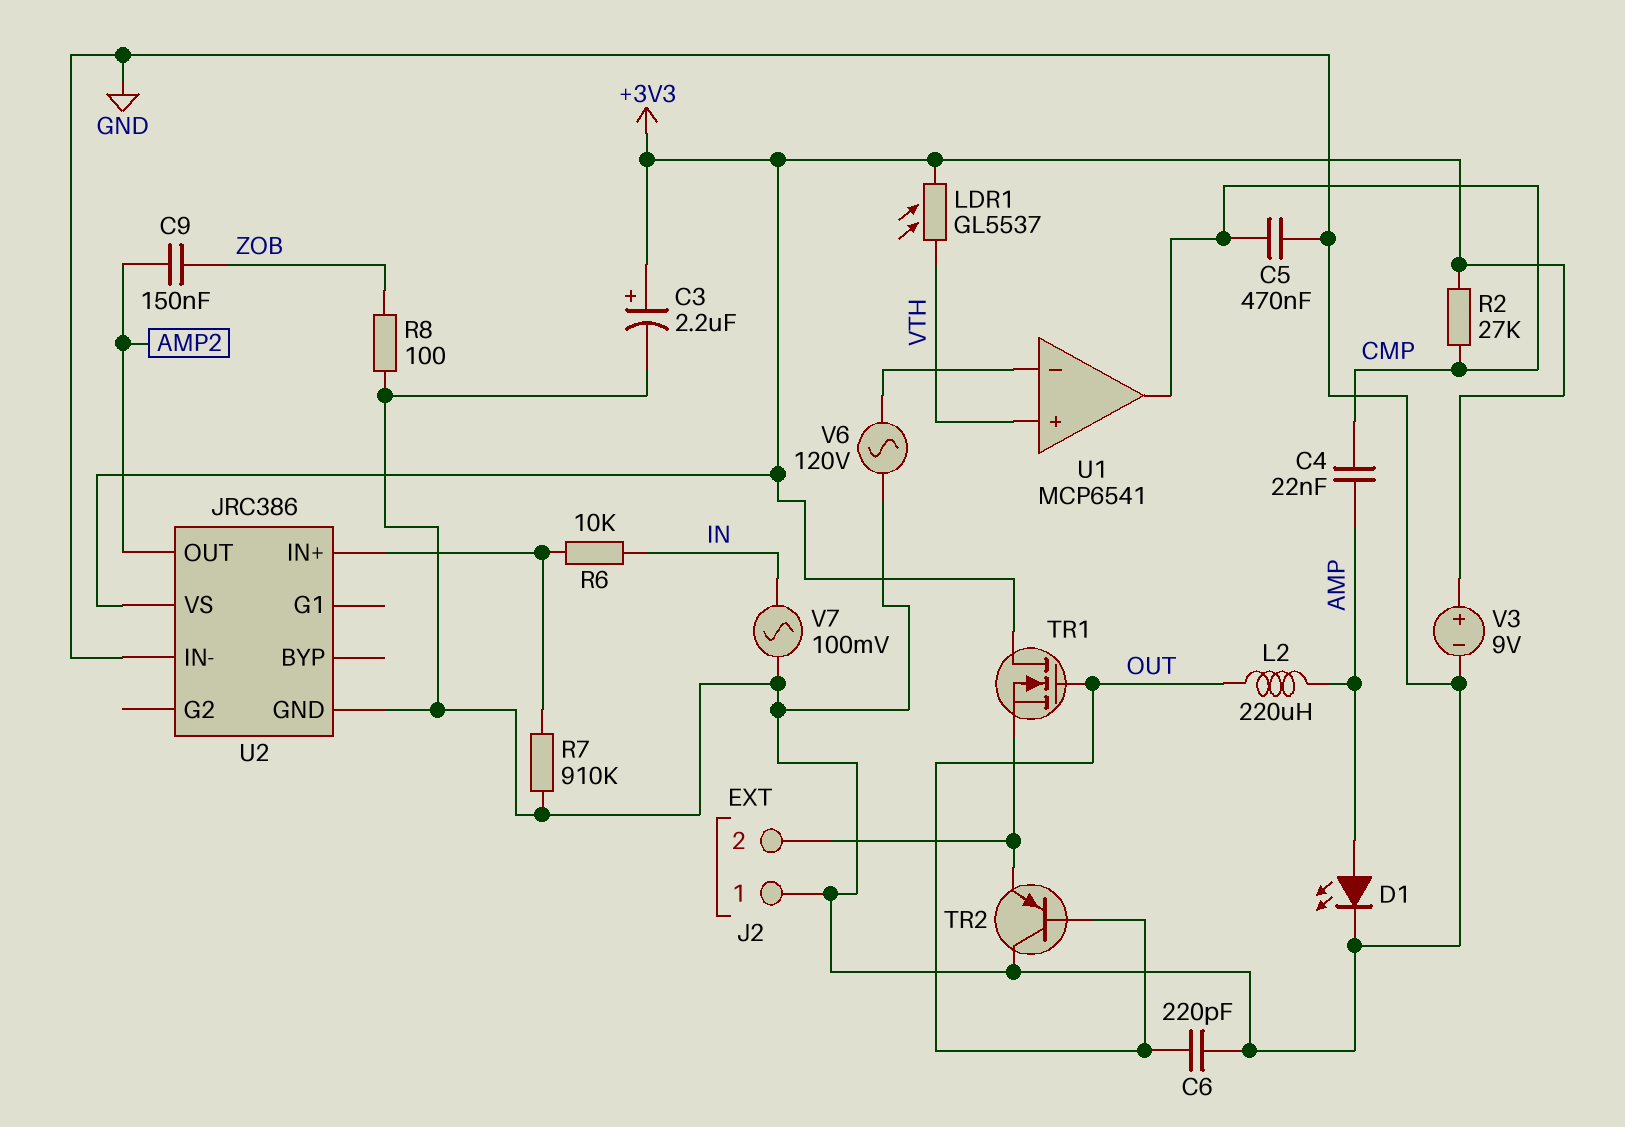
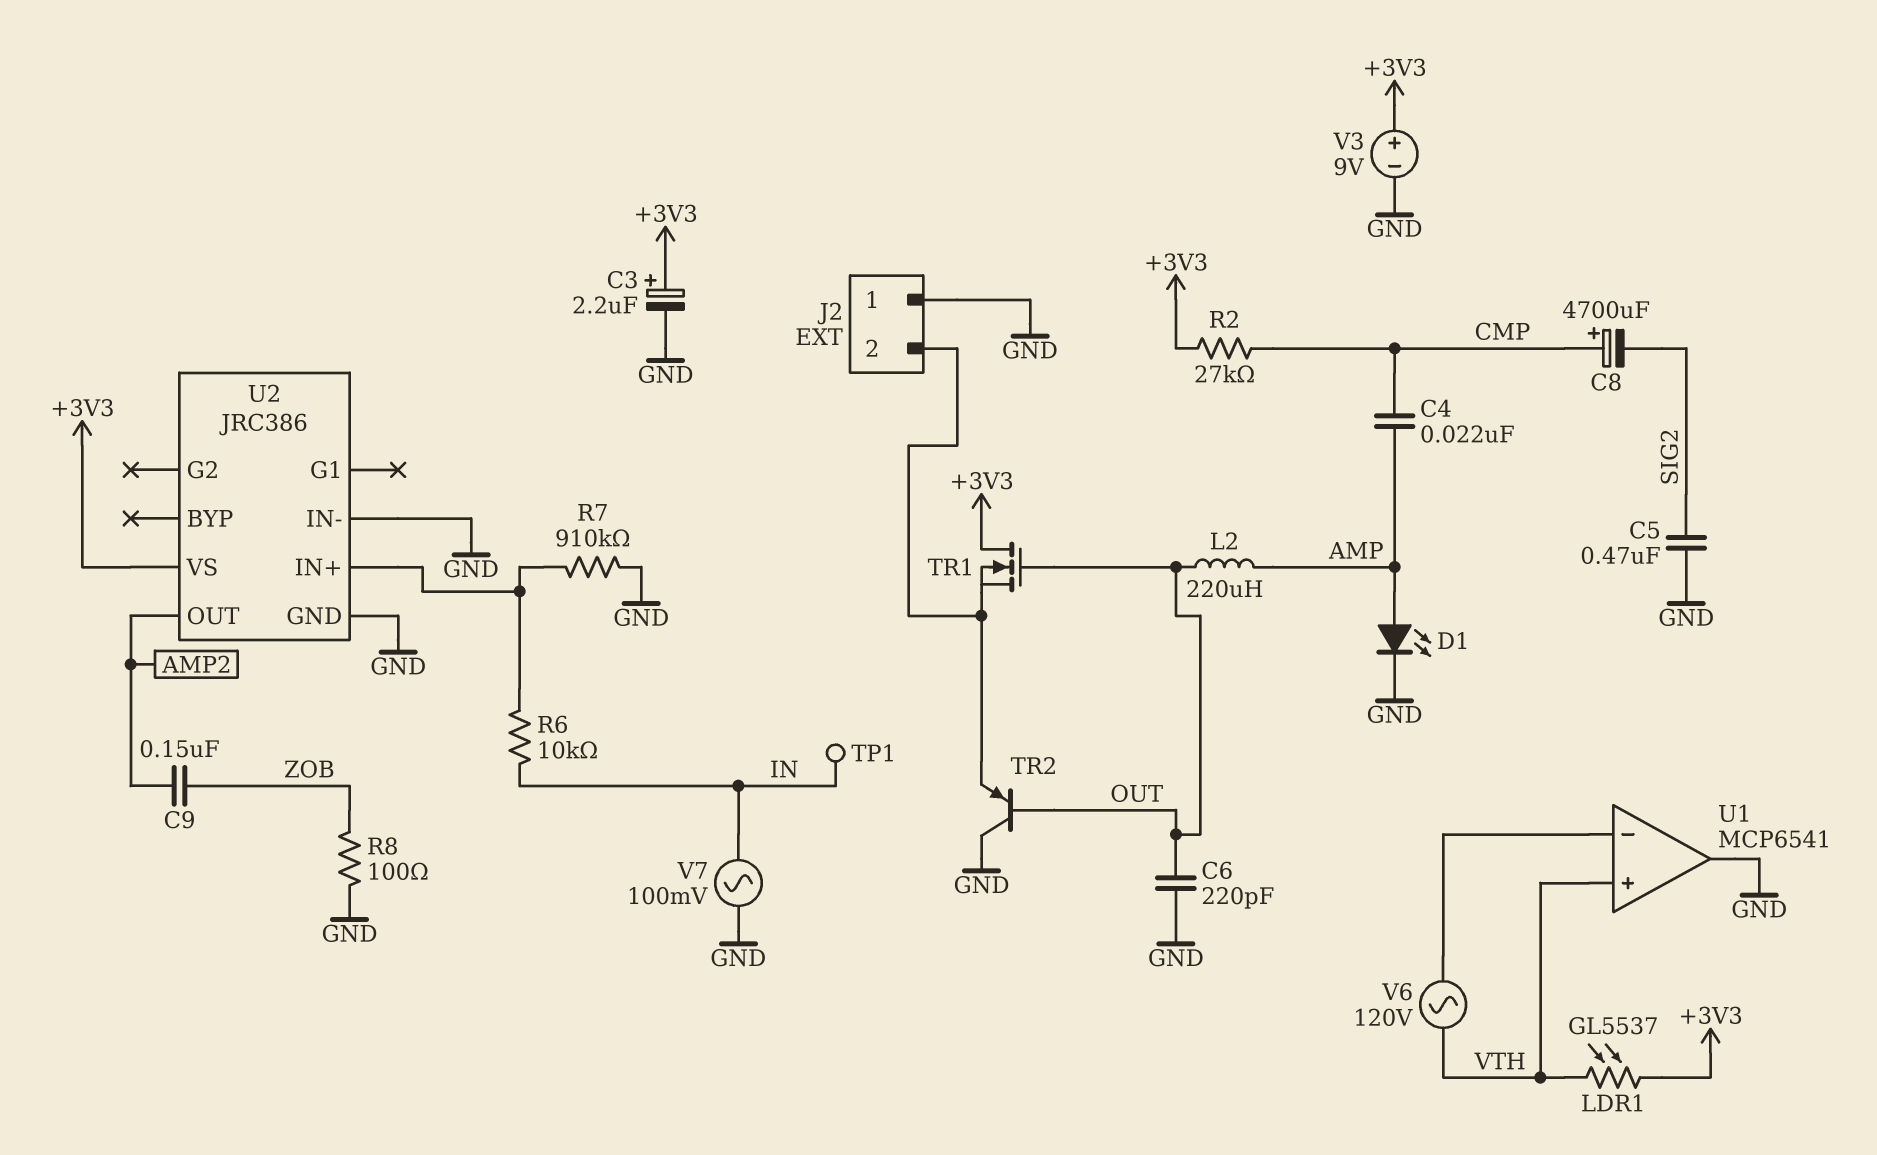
C5: 470nF (CMP, GND) -> 470nF (GND, SIG2)
C8: none -> 4700uF (plus CMP, minus SIG2)
TP1: none -> test point (IN)
U1 pin out: CMP -> GND
V6: AC 120V (GND, U1/in-) -> AC 120V (U1/in-, VTH)

